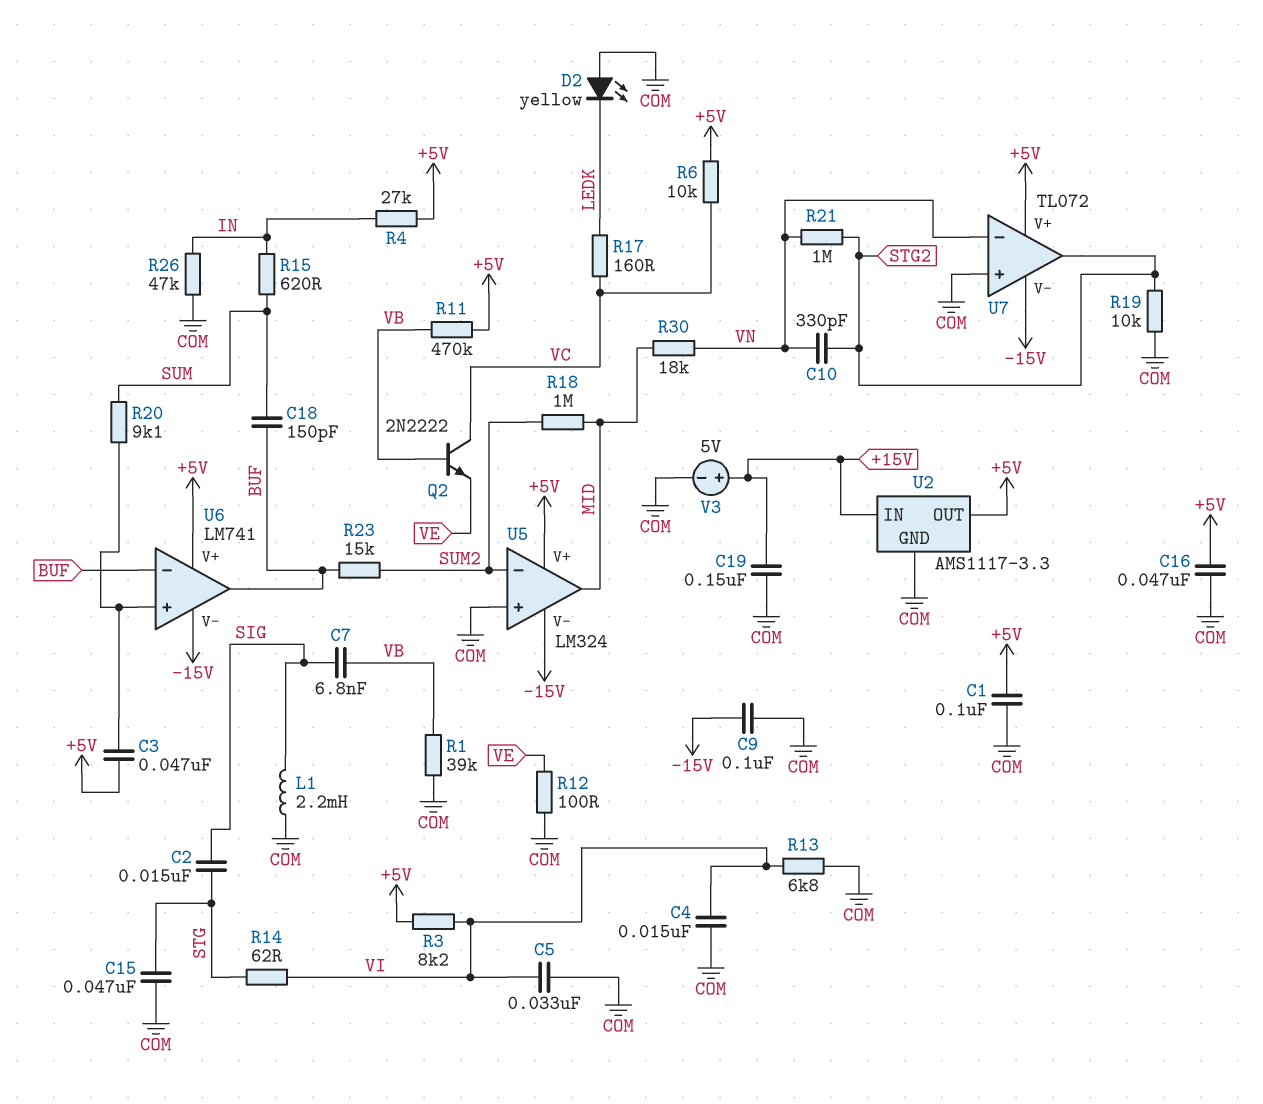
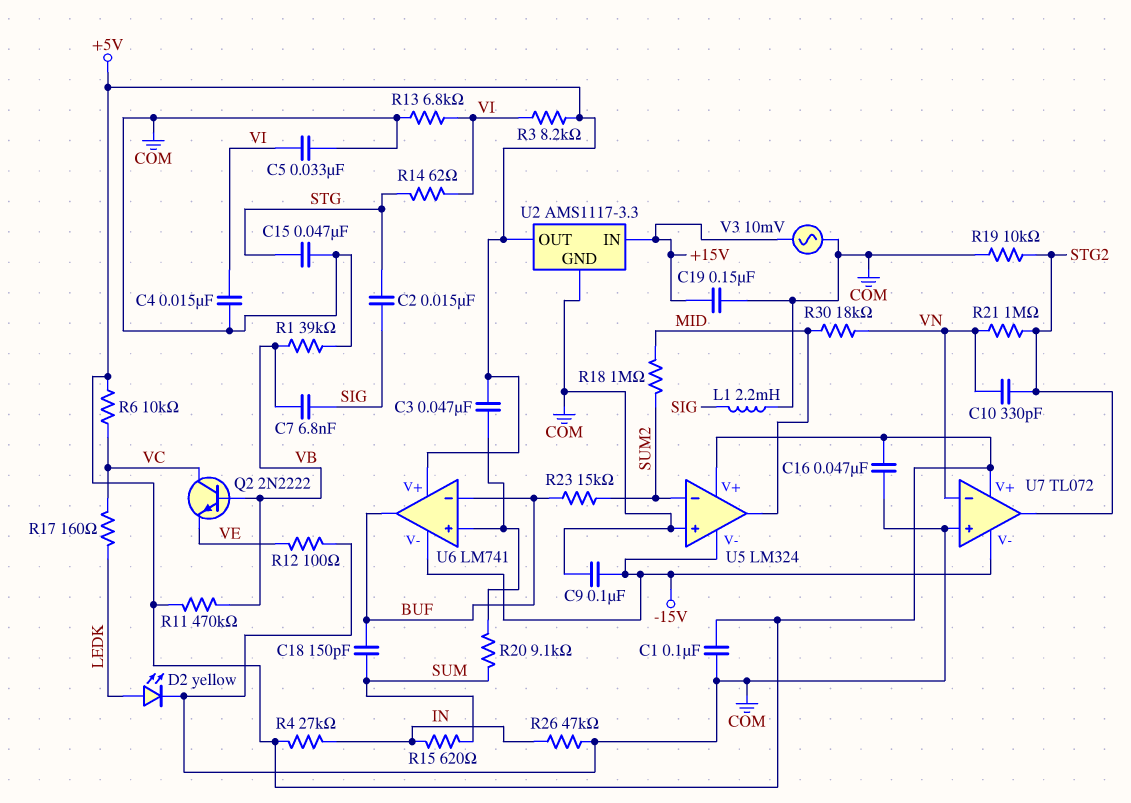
D2: LED yellow (A COM, K LEDK) -> LED yellow (A LEDK, K COM)
V3: 5V (plus +15V, minus COM) -> AC 10mV (+15V, COM)

